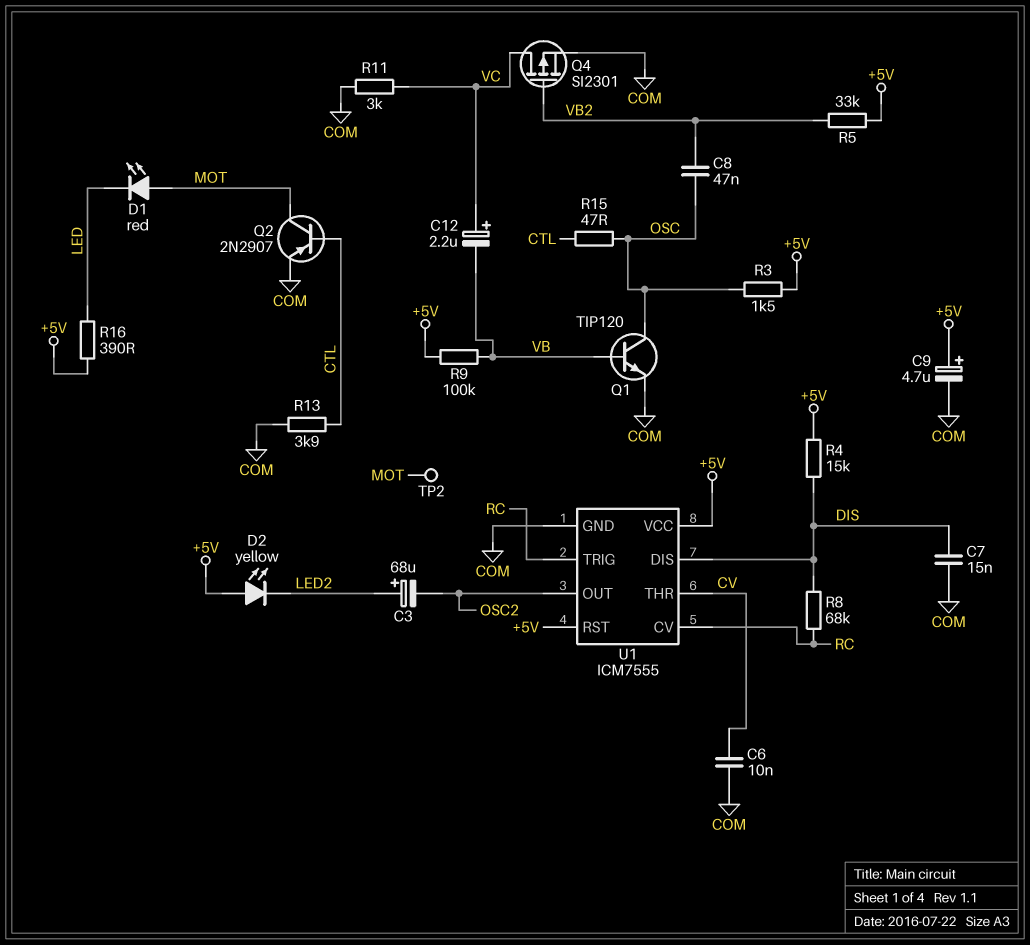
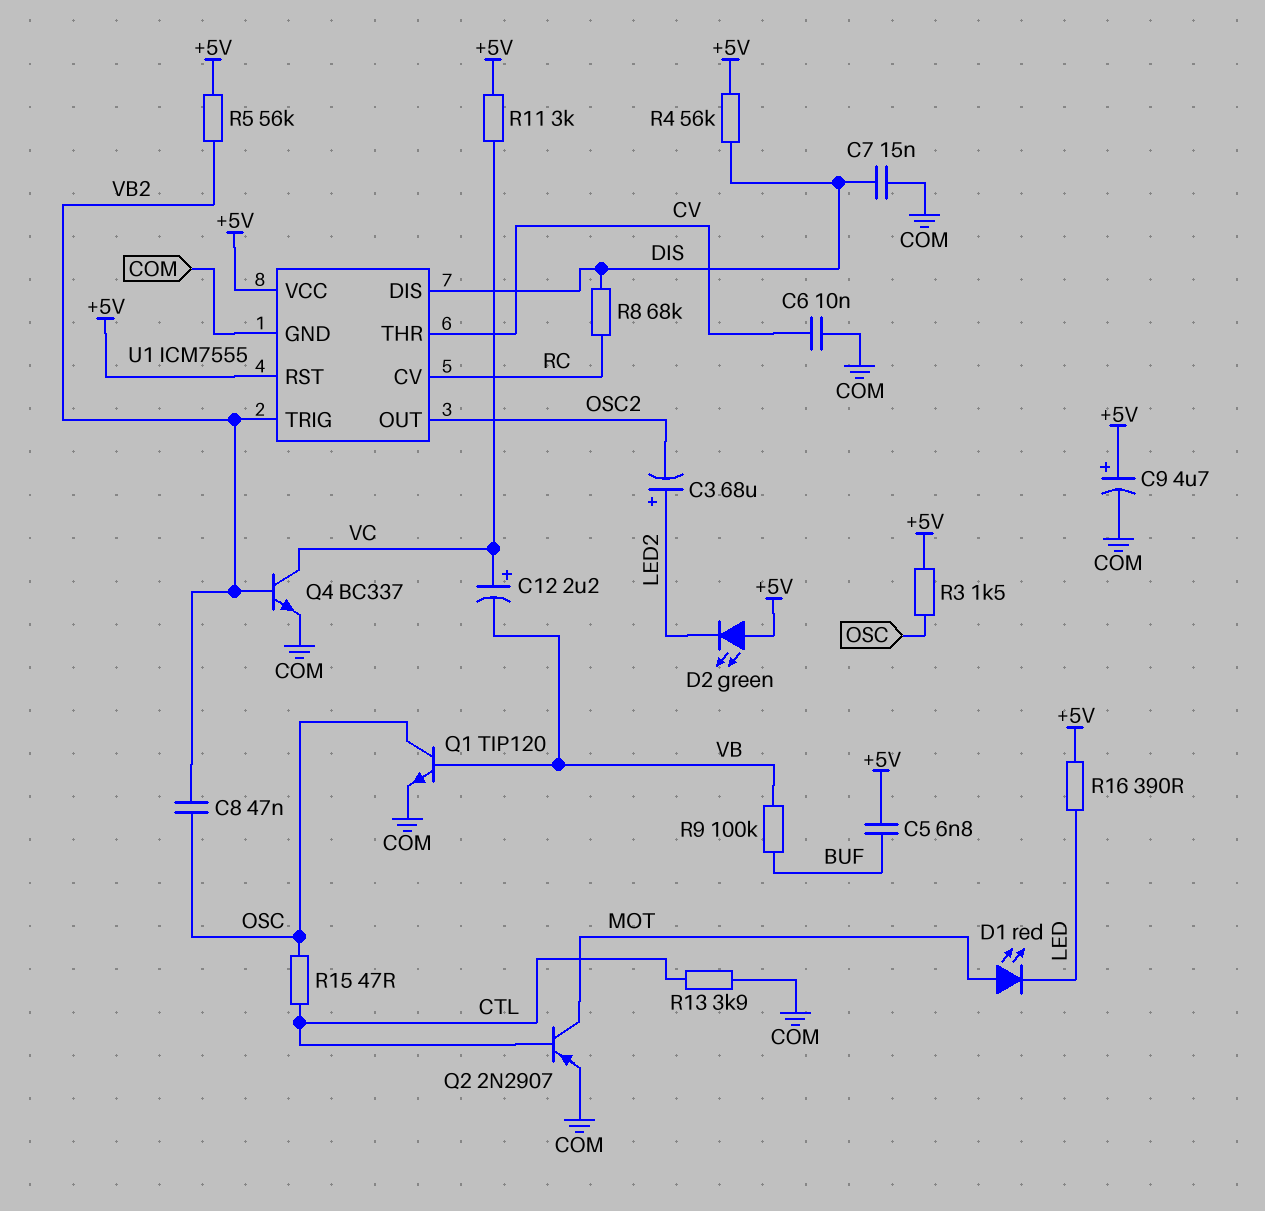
C5: none -> 6.8nF (+5V, BUF)
D2: LED yellow (A +5V, K LED2) -> LED green (A +5V, K LED2)
Q4: PMOS SI2301 (G VB2, D VC, S COM) -> NPN BC337 (B VB2, C VC, E COM)
R4: 15k (+5V, DIS) -> 56k (+5V, DIS)
R5: 33k (+5V, VB2) -> 56k (+5V, VB2)
R9: 100k (+5V, VB) -> 100k (BUF, VB)
R11: 3k (COM, VC) -> 3k (+5V, VC)
TP2: test point (MOT) -> none
U1 pin TRIG: RC -> VB2

